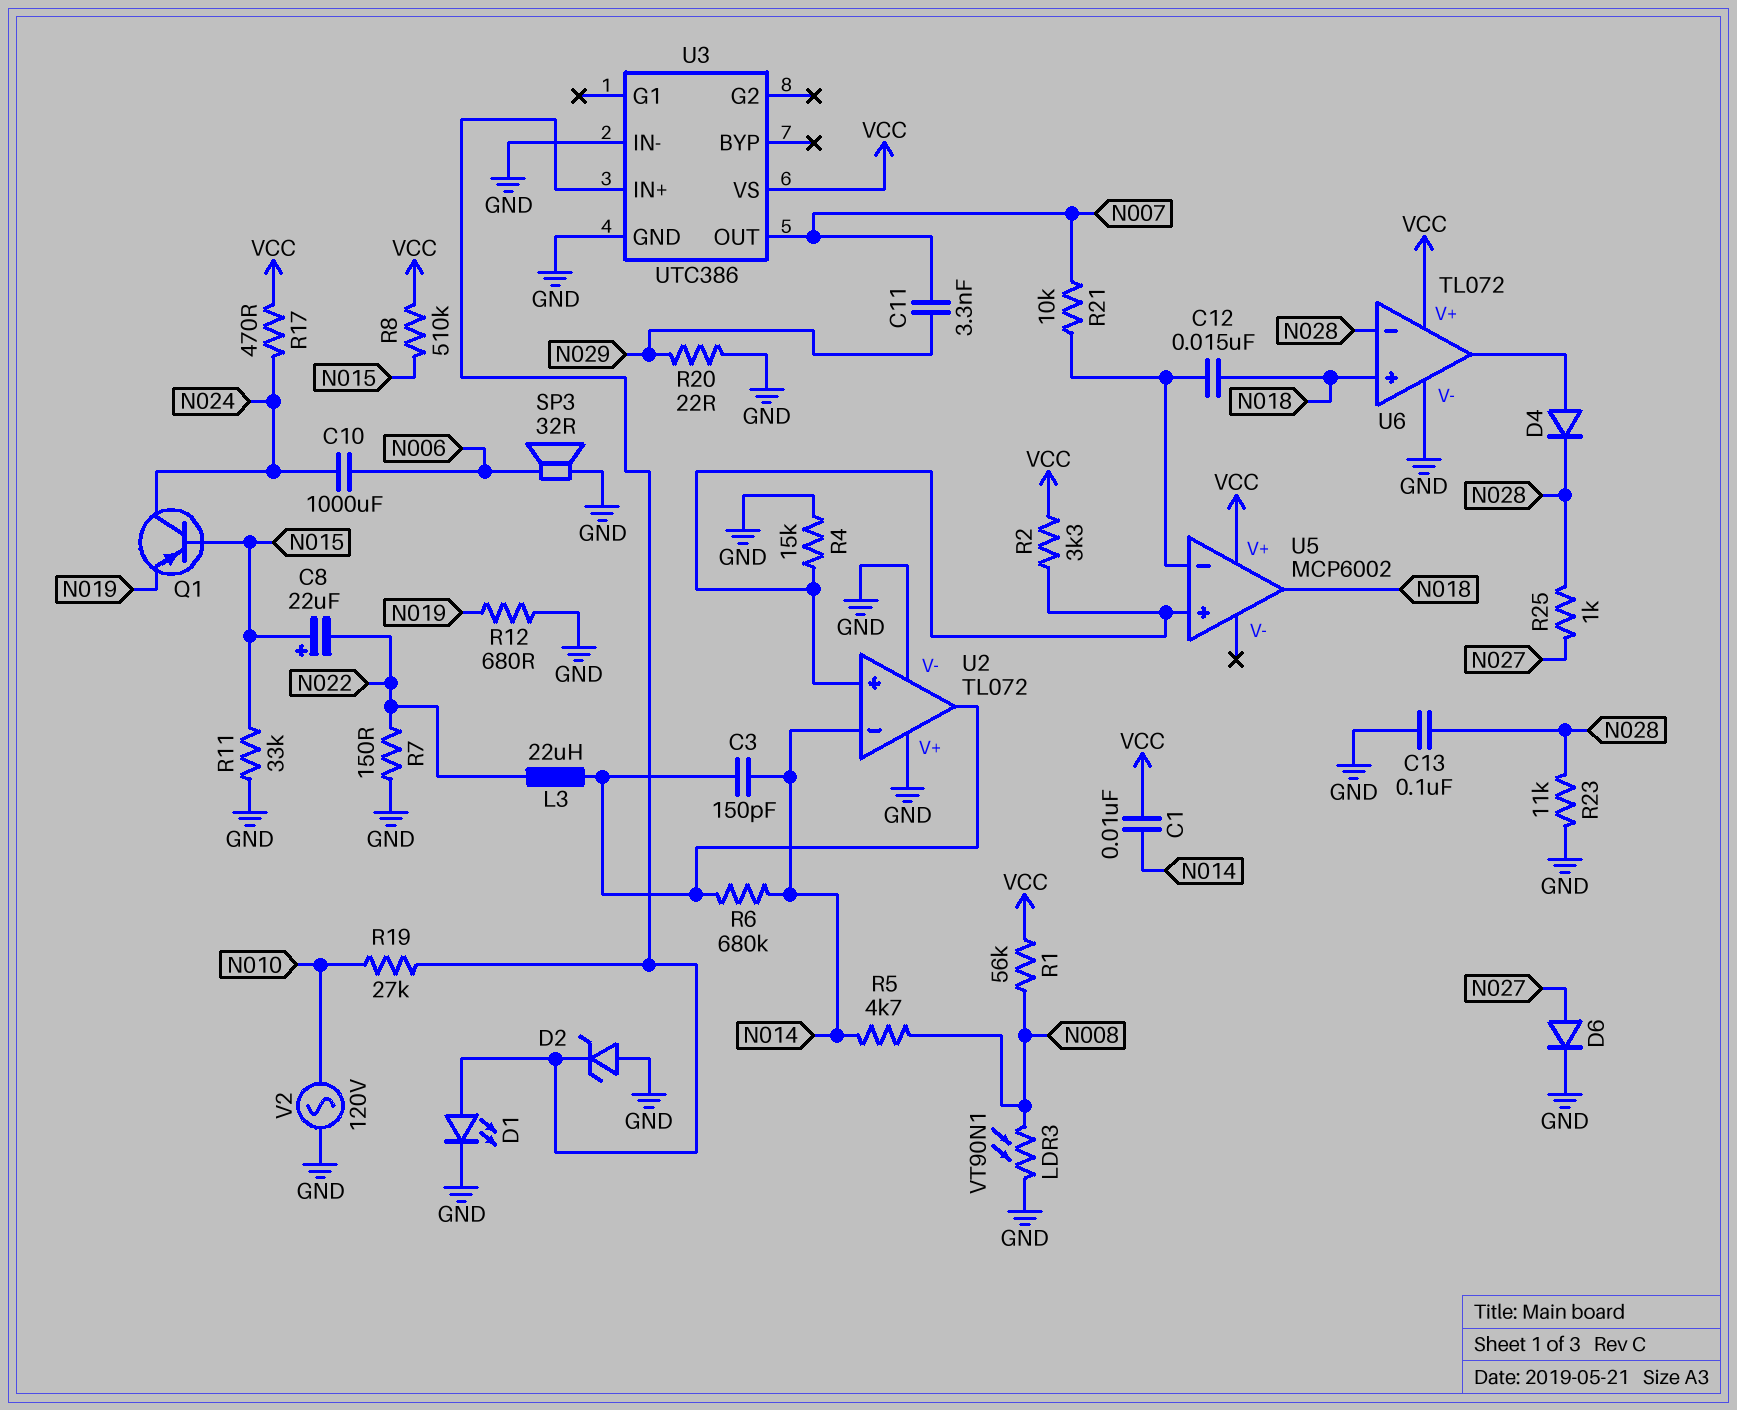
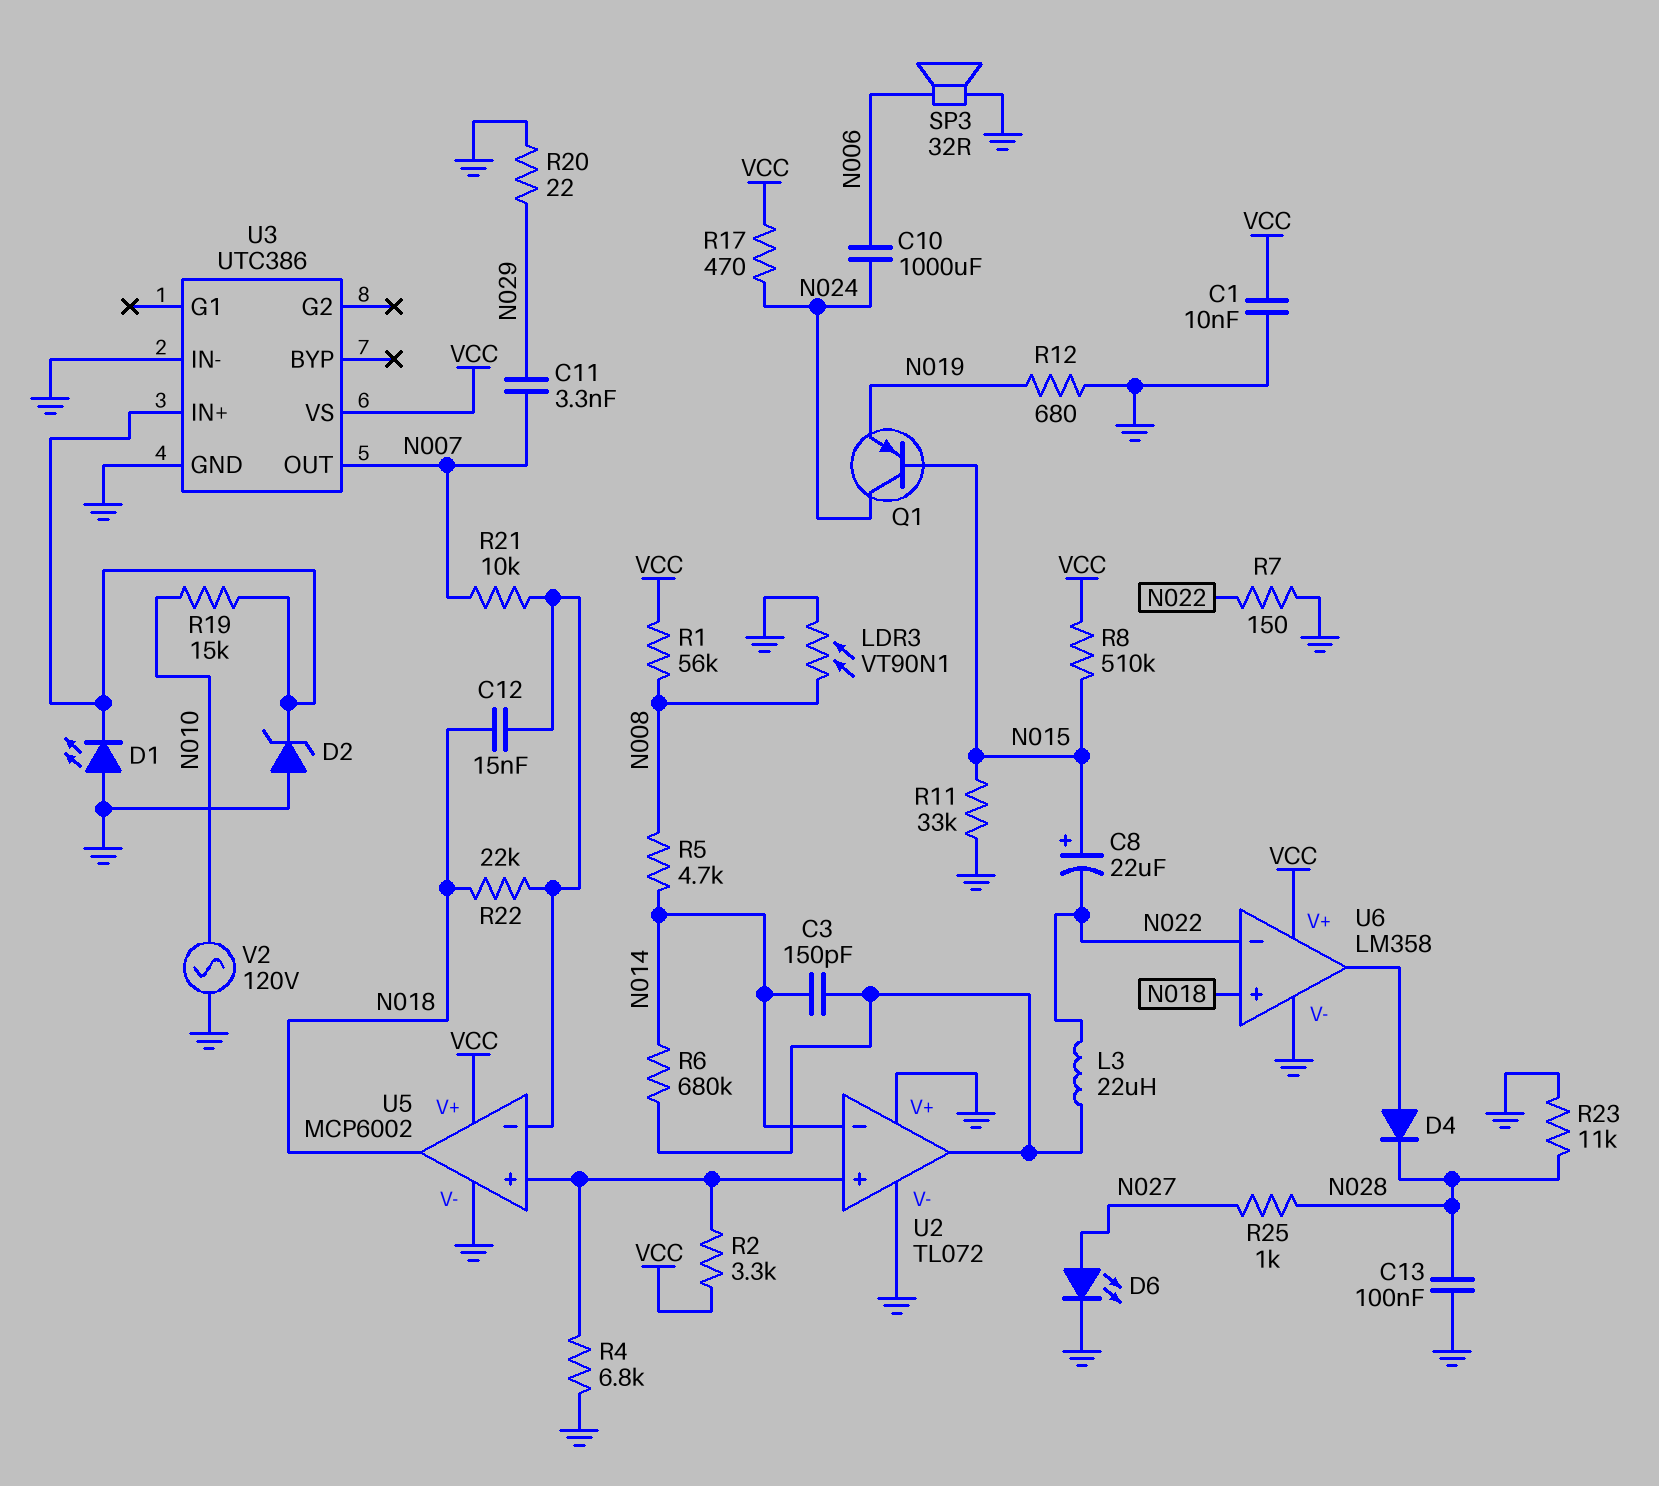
C1: 10nF (N014, VCC) -> 10nF (GND, VCC)
D1: LED (A U3/IN+, K GND) -> LED (A GND, K U3/IN+)
D6: diode (A N027, K GND) -> LED (A N027, K GND)
R4: 15k (GND, U2/in+) -> 6.8k (GND, U2/in+)
R19: 27k (N010, U3/IN+) -> 15k (N010, U3/IN+)
R22: none -> 22k (N018, U5/in-)
U5 pin V-: none -> GND
U6: TL072 -> LM358
U6 pin in-: N028 -> N022

